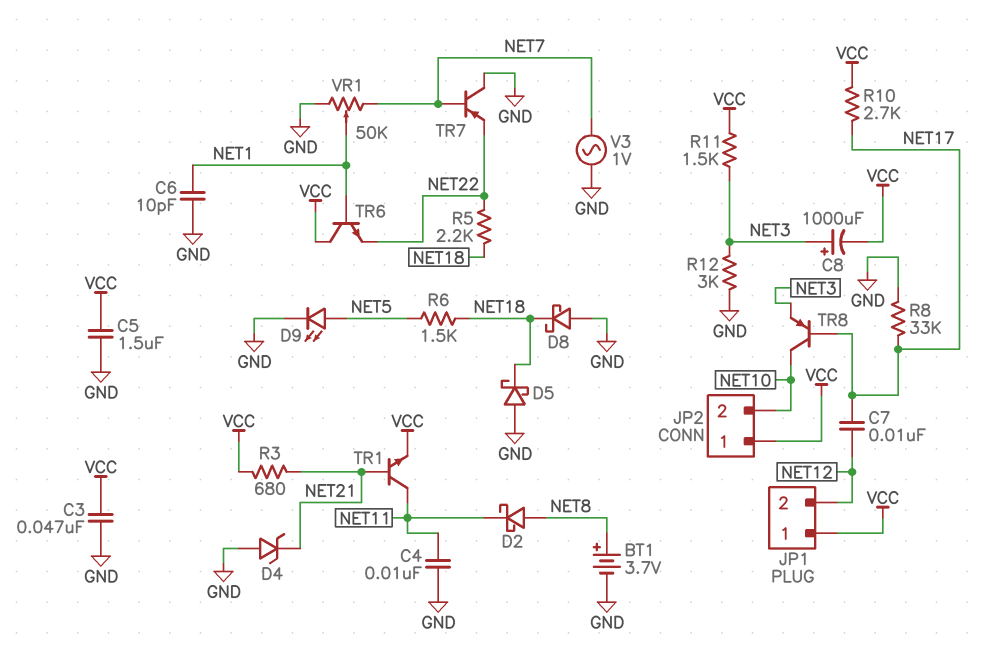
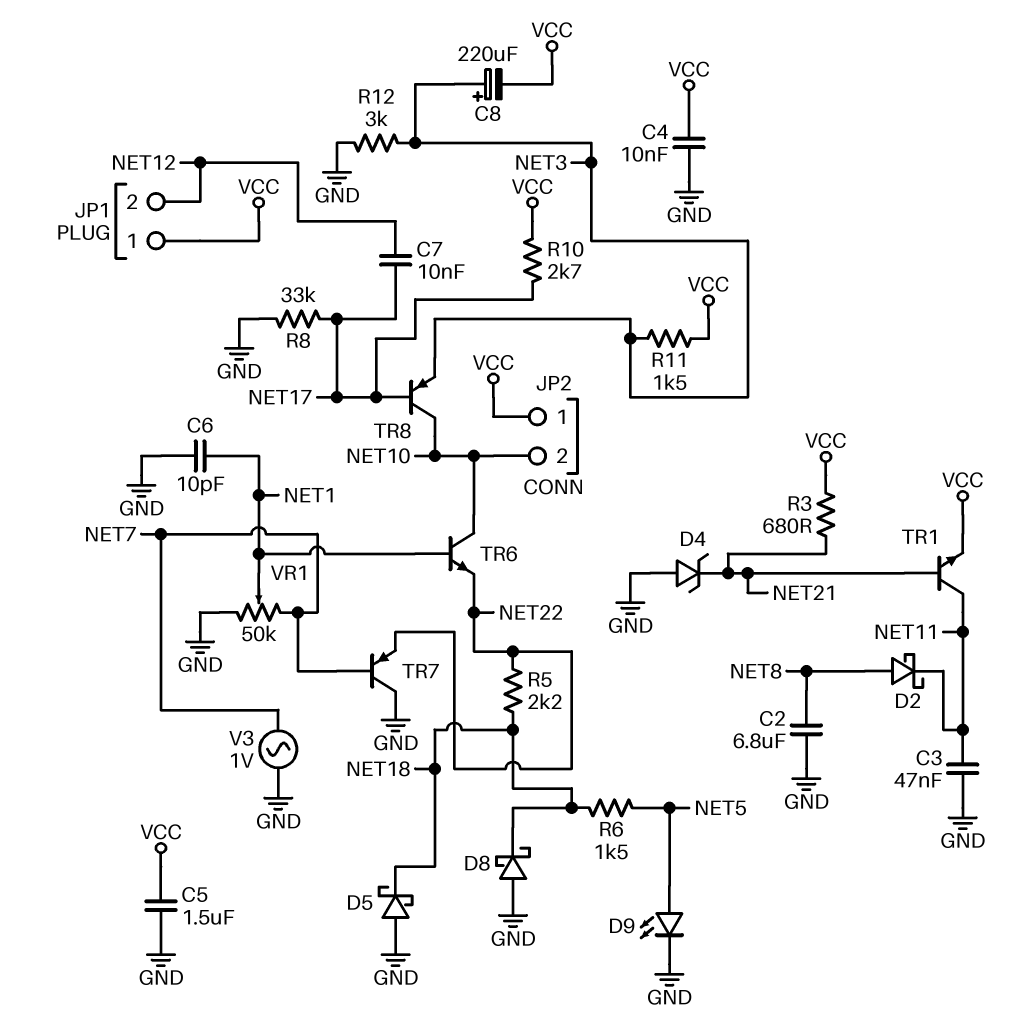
BT1: 3.7V (plus NET8, minus GND) -> none
C2: none -> 6.8uF (GND, NET8)
C3: 47nF (GND, VCC) -> 47nF (GND, NET11)
C4: 10nF (GND, NET11) -> 10nF (GND, VCC)
C8: 1000uF (plus NET3, minus VCC) -> 220uF (plus NET3, minus VCC)
TR6: NPN (B NET1, C VCC, E NET22) -> NPN (B NET1, C NET10, E NET22)

